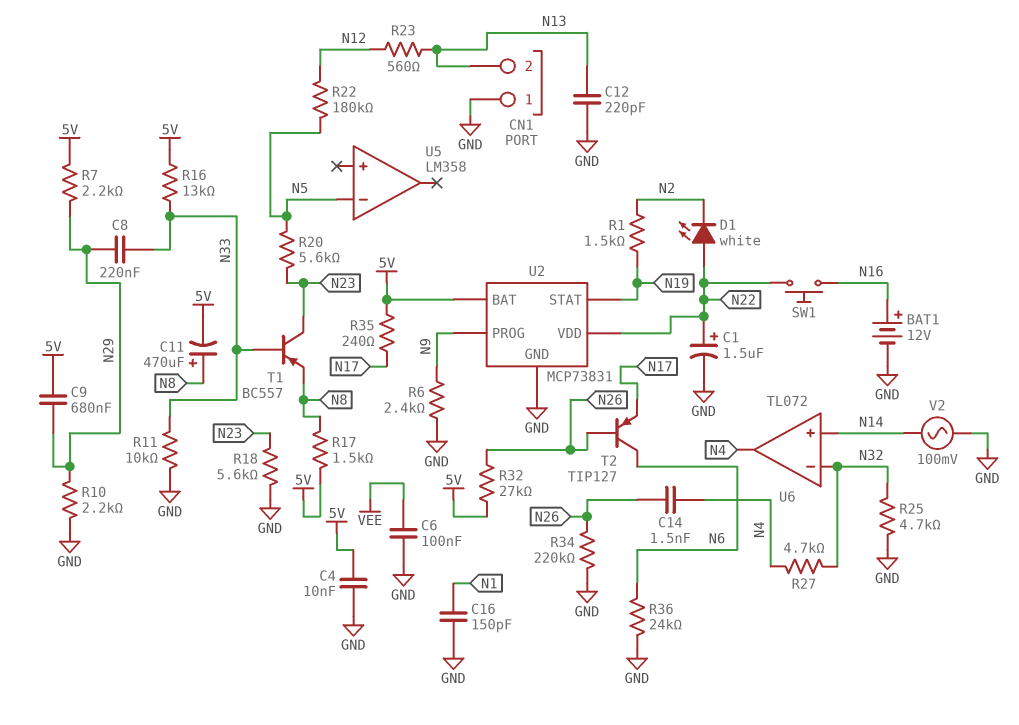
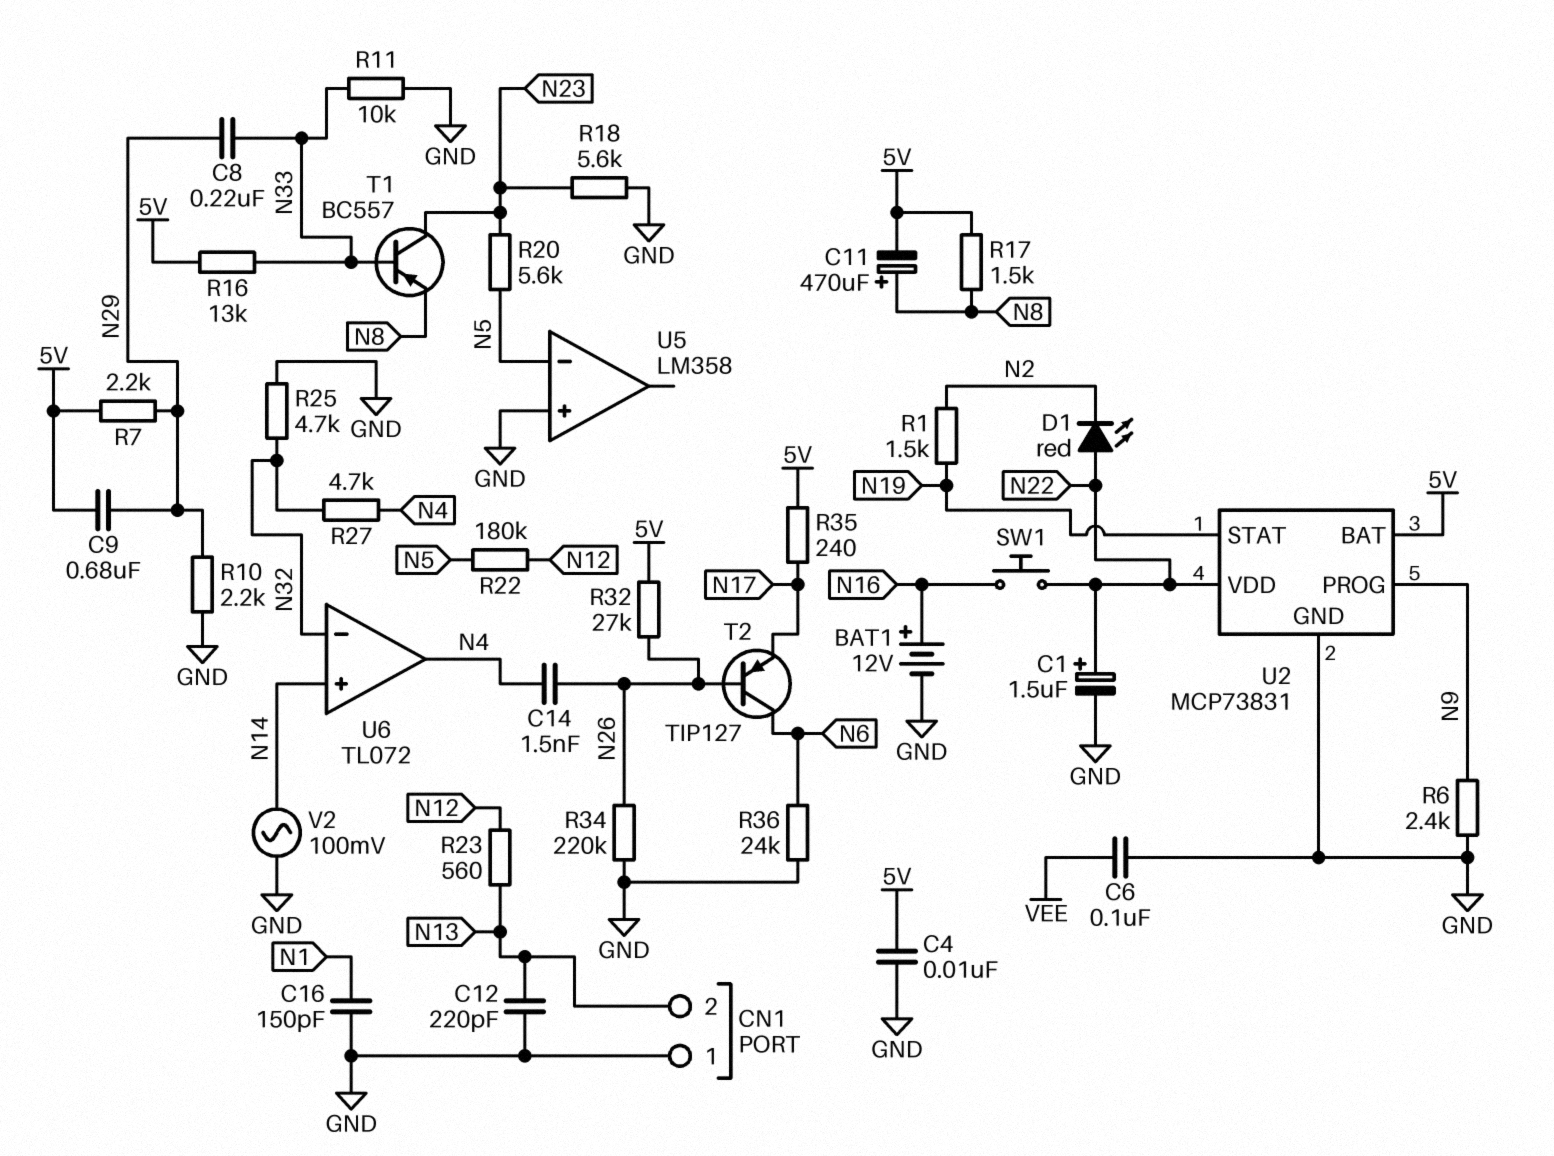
D1: LED white (A N22, K N2) -> LED red (A N22, K N2)
U5 pin in+: none -> GND

